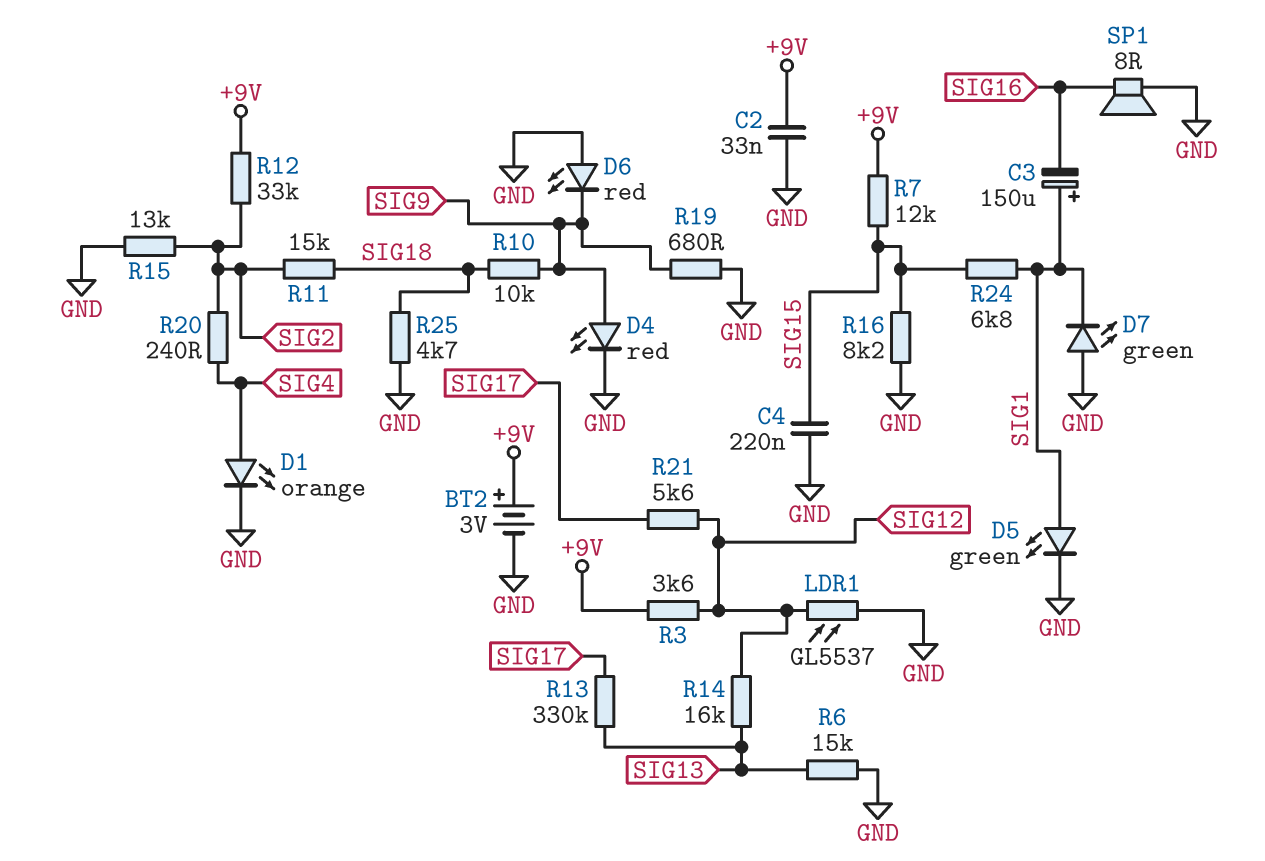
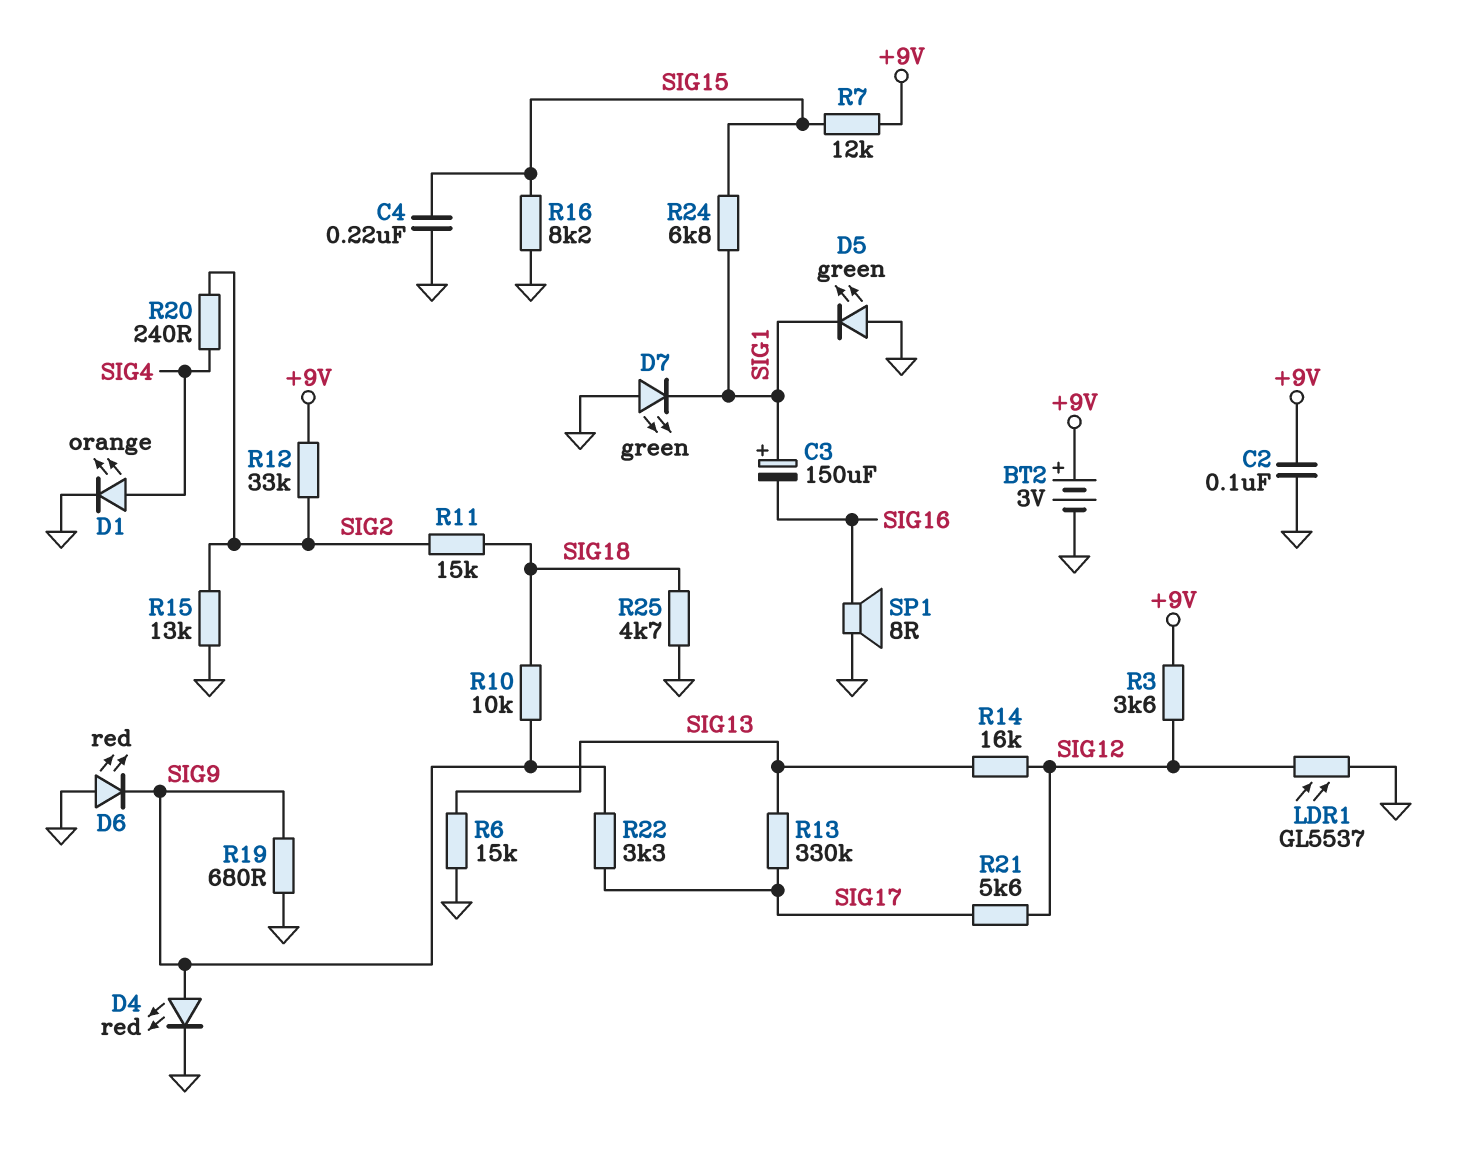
C2: 33nF (+9V, GND) -> 100nF (+9V, GND)
D5: LED green (A SIG1, K GND) -> LED green (A GND, K SIG1)
R22: none -> 3.3k (SIG9, SIG17)

